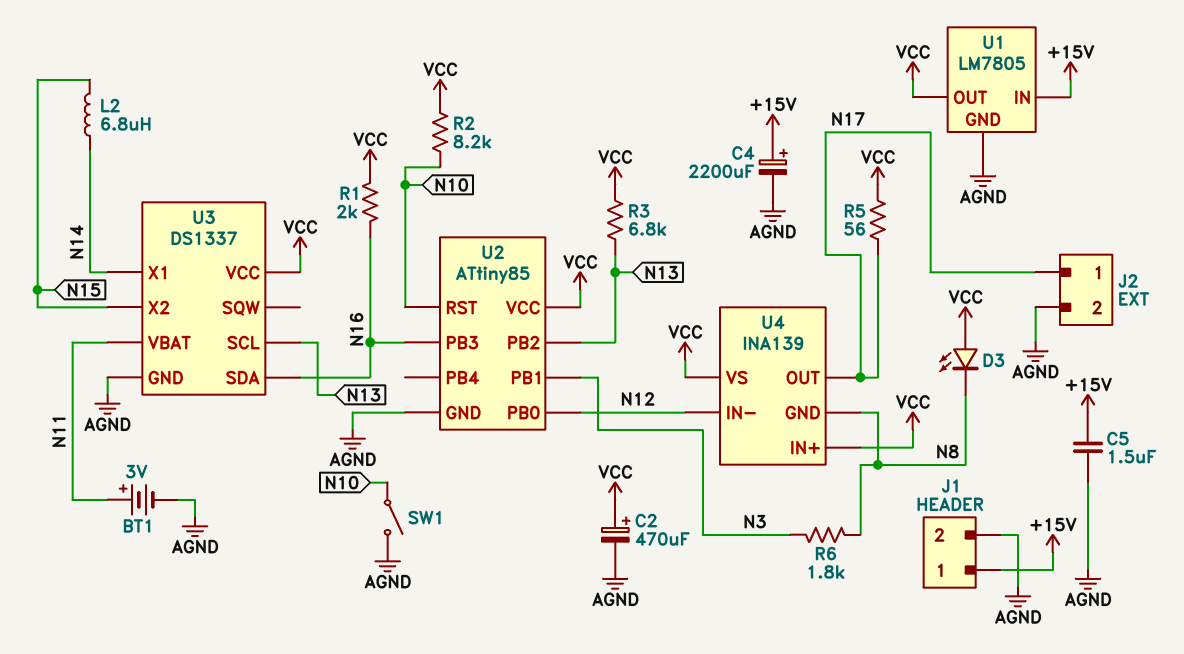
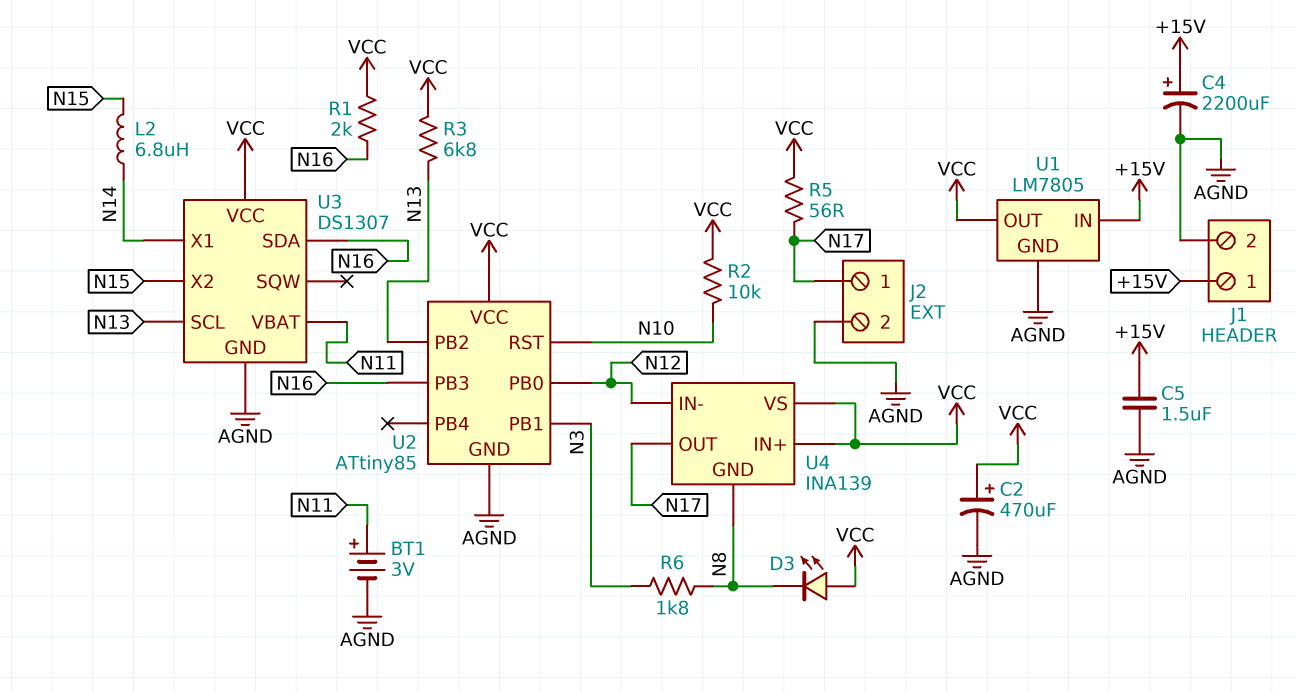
R2: 8.2k (N10, VCC) -> 10k (N10, VCC)
SW1: switch (AGND, N10) -> none
U3: DS1337 -> DS1307

